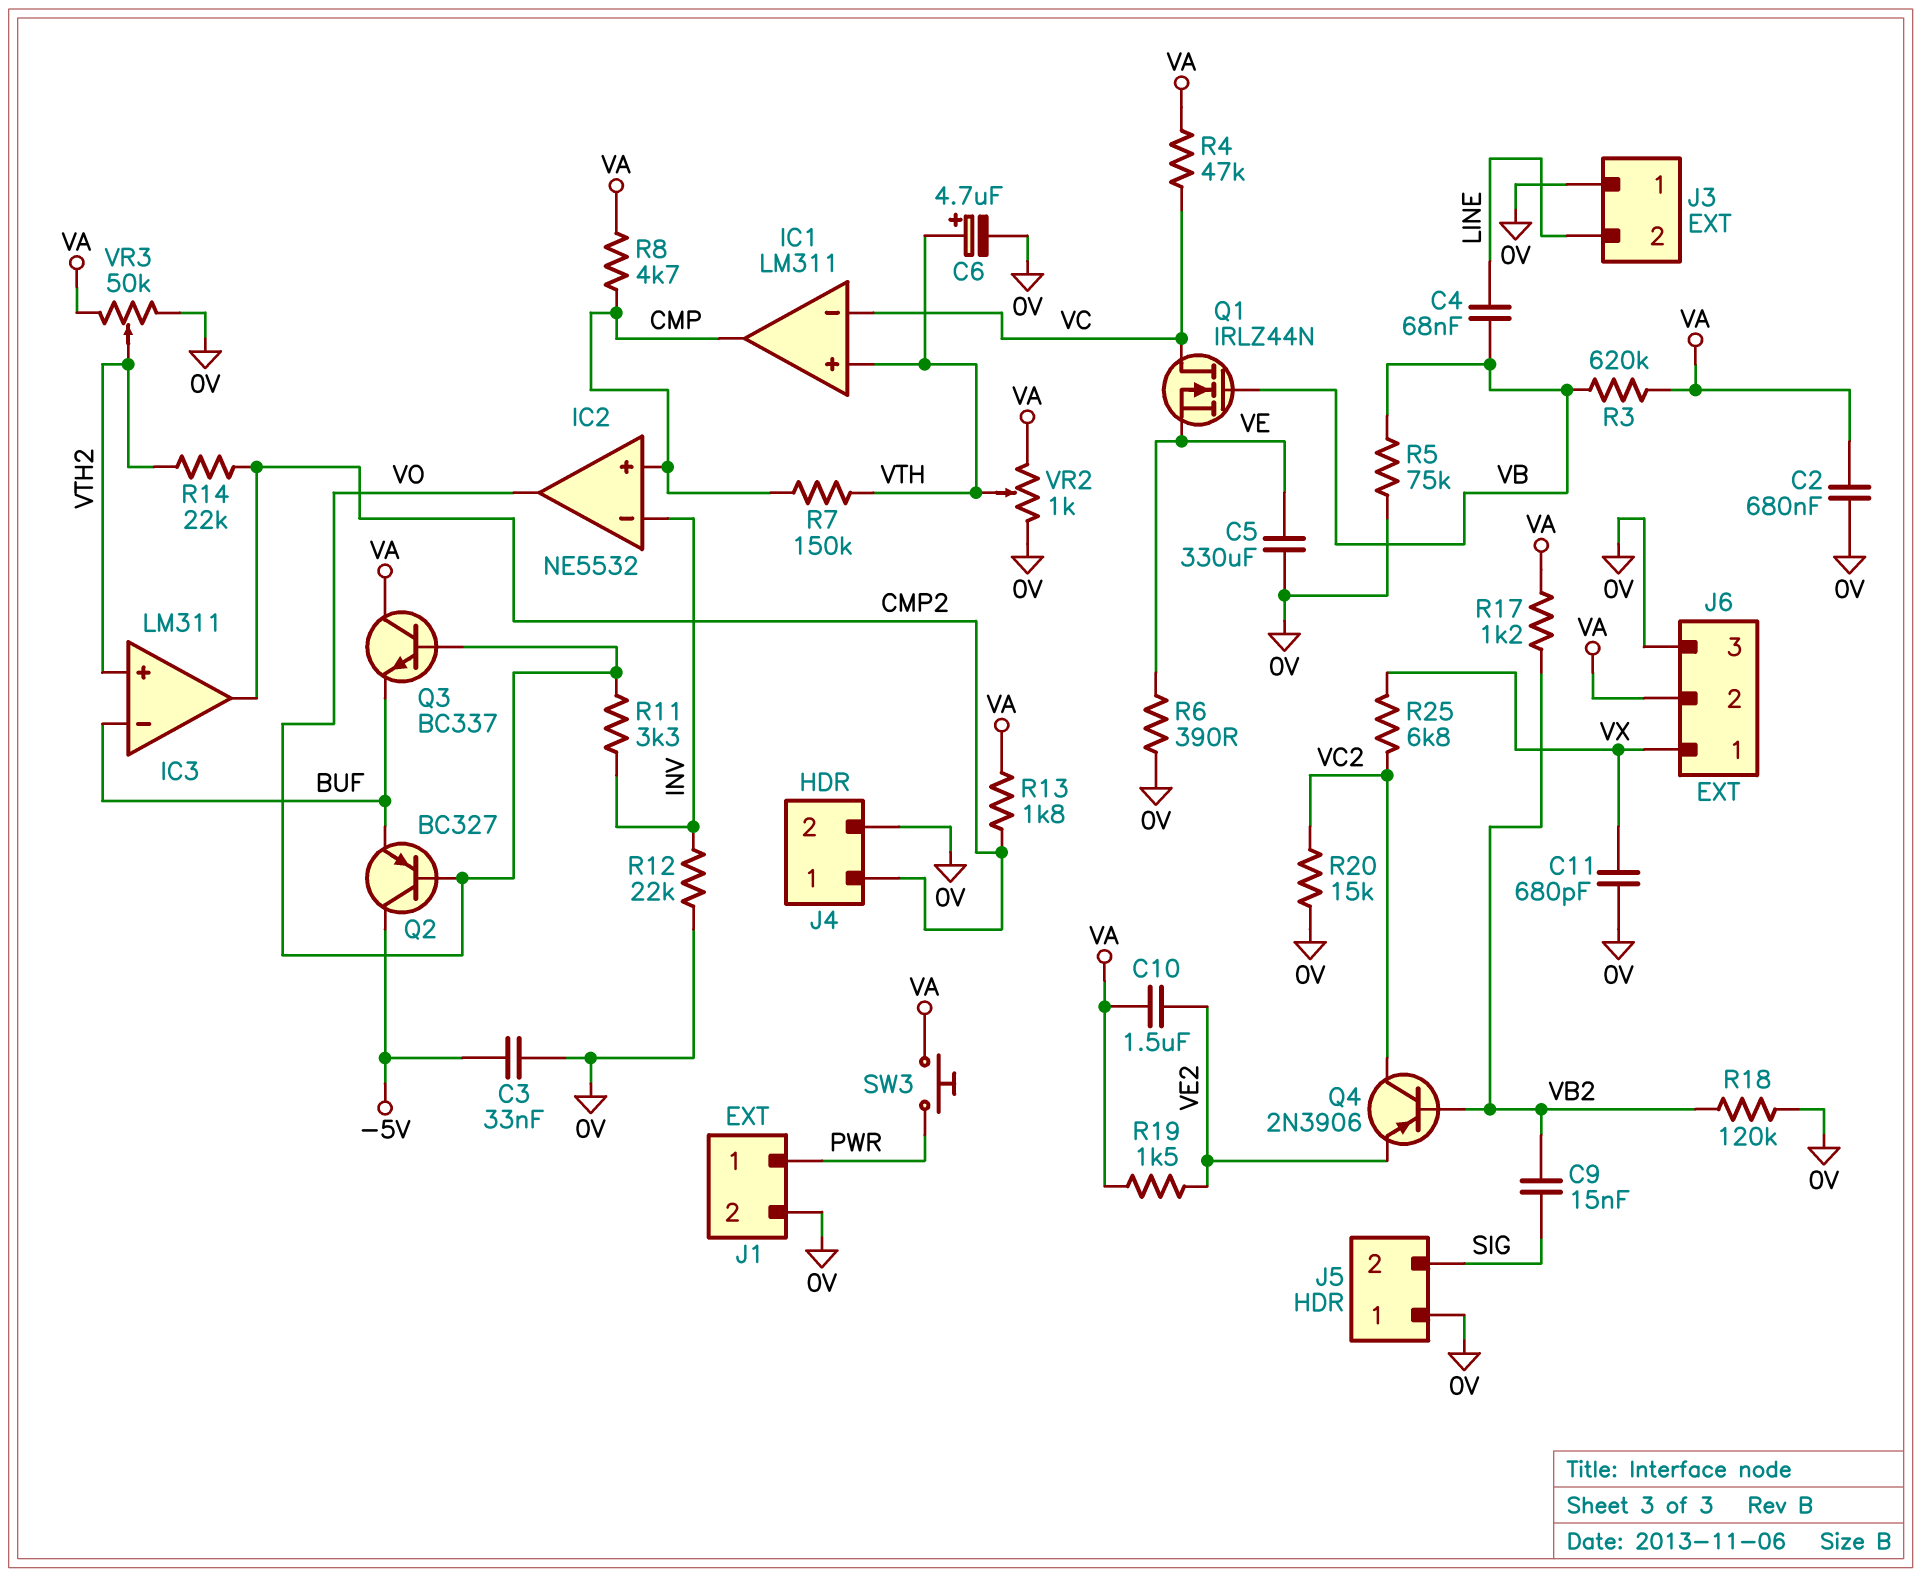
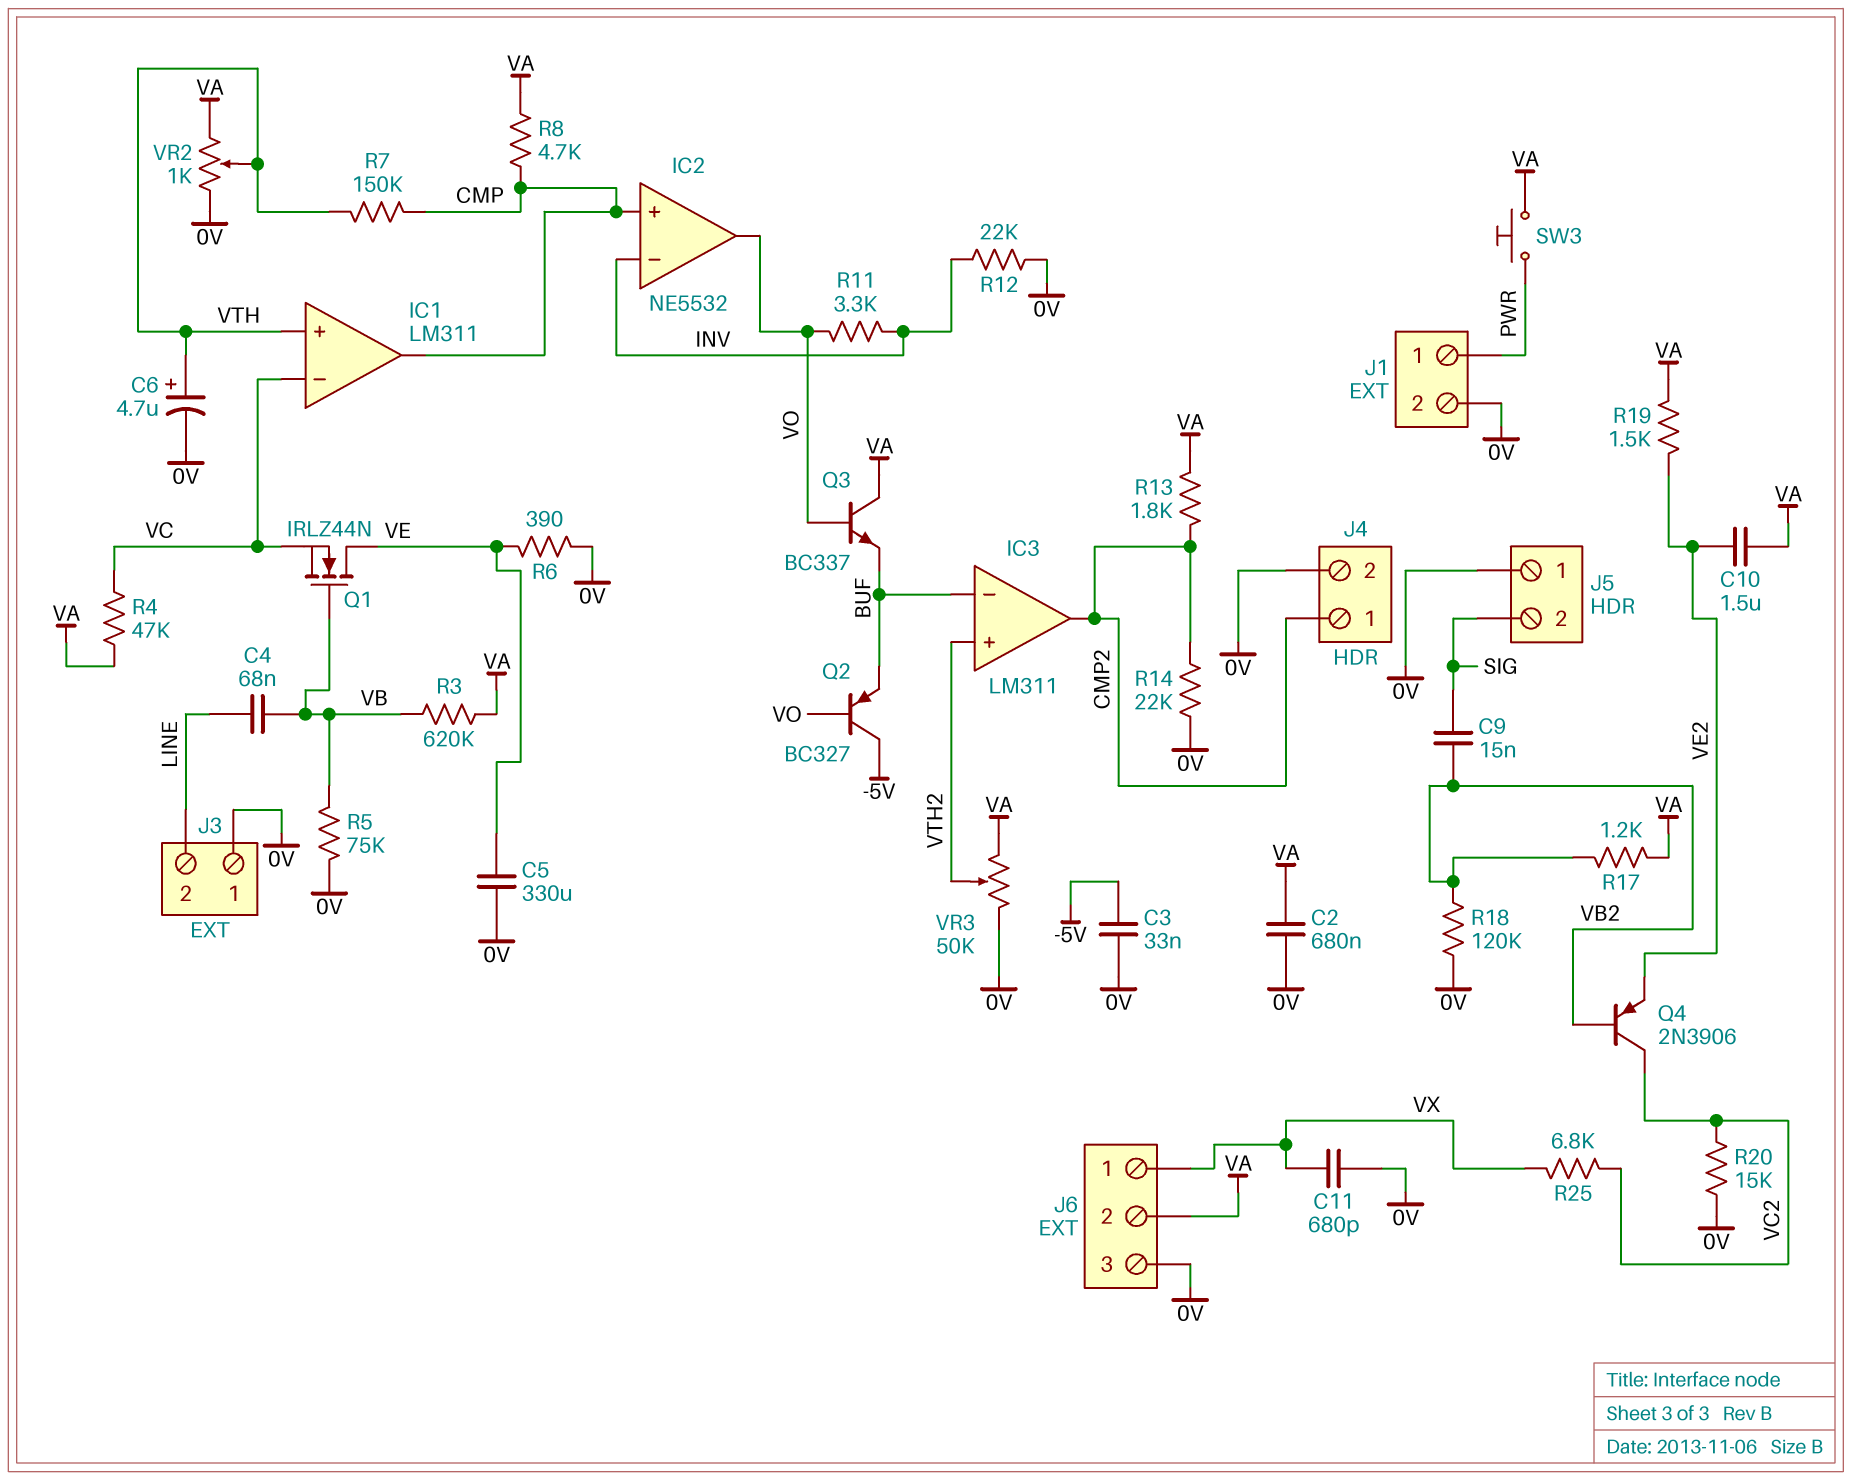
Q1: NMOS IRLZ44N (G VB, D VC, S VE) -> NMOS IRLZ44N (G VB, D VE, S VC)
R14: 22k (CMP2, VTH2) -> 22k (0V, CMP2)

